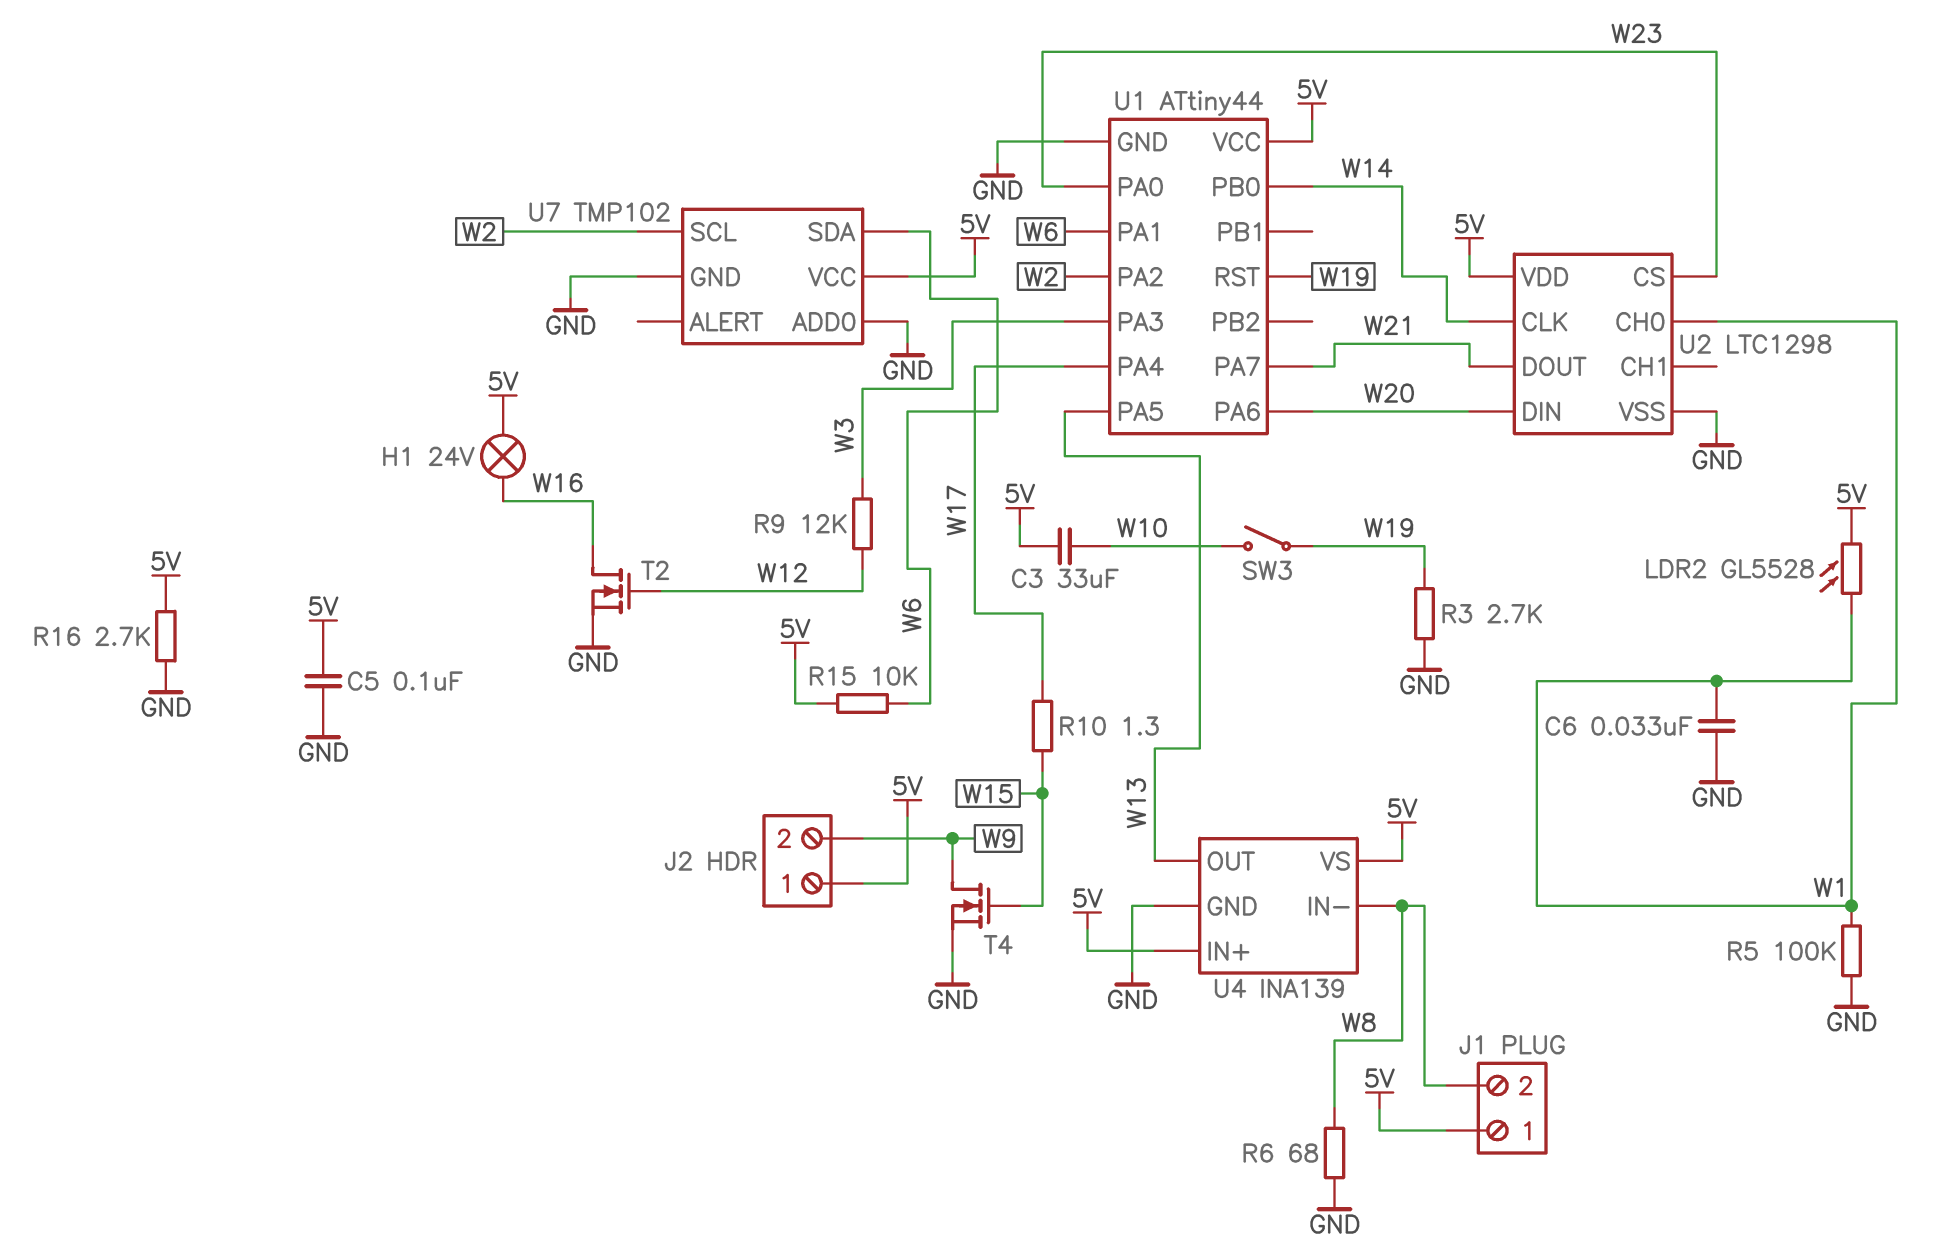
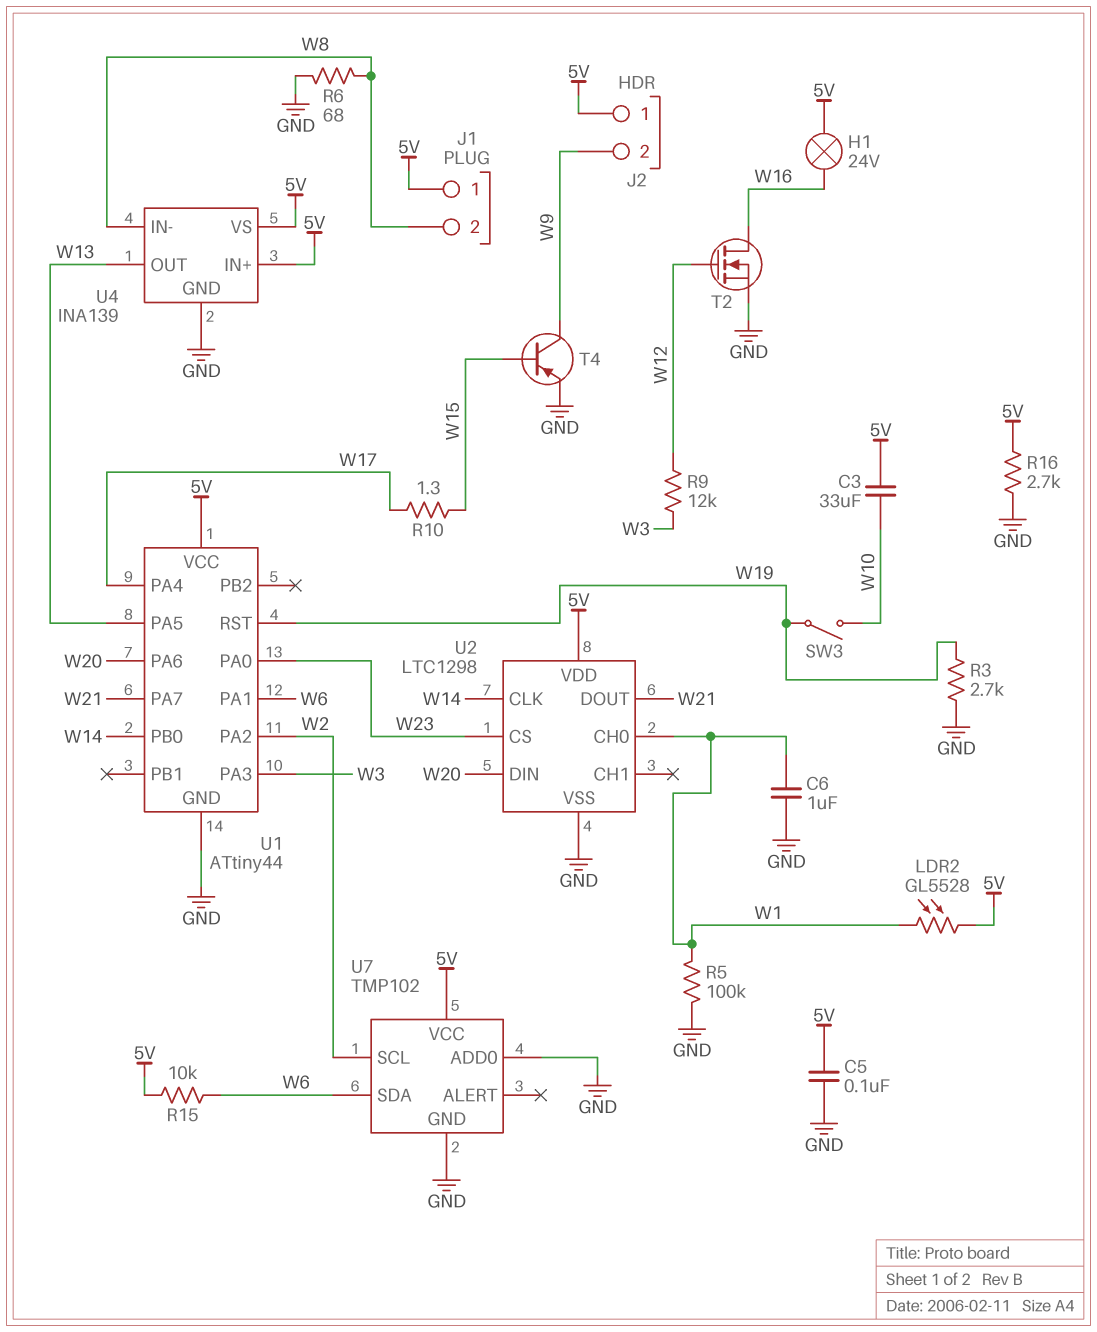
C6: 33nF (GND, W1) -> 1uF (GND, W1)
T4: NMOS (G W15, D W9, S GND) -> PNP (B W15, C W9, E GND)

